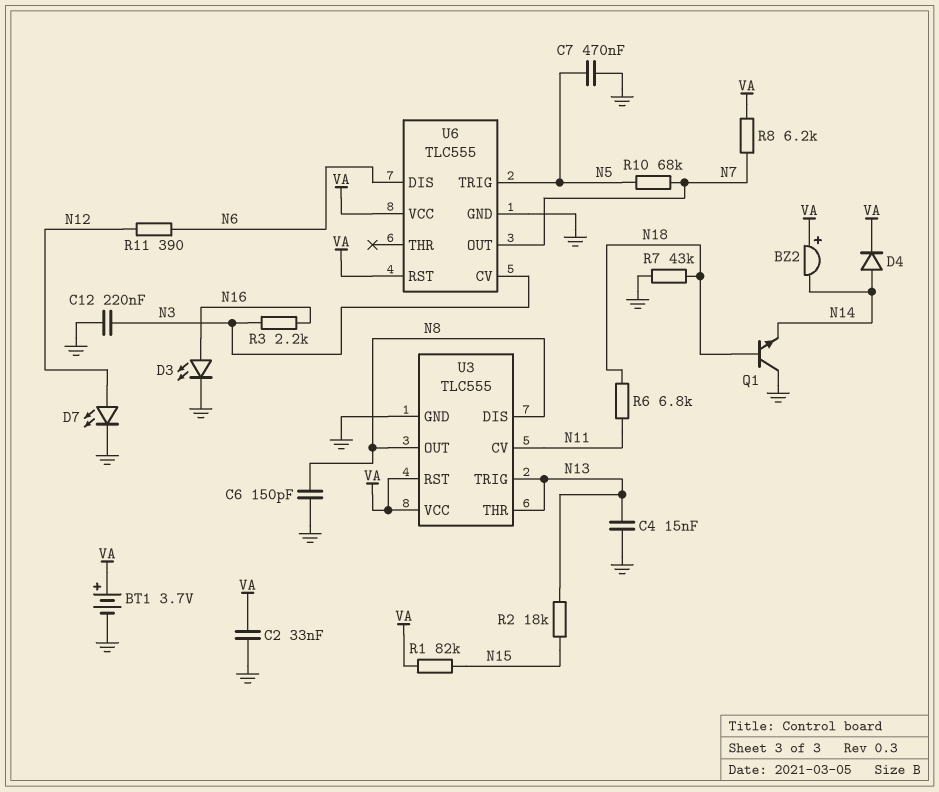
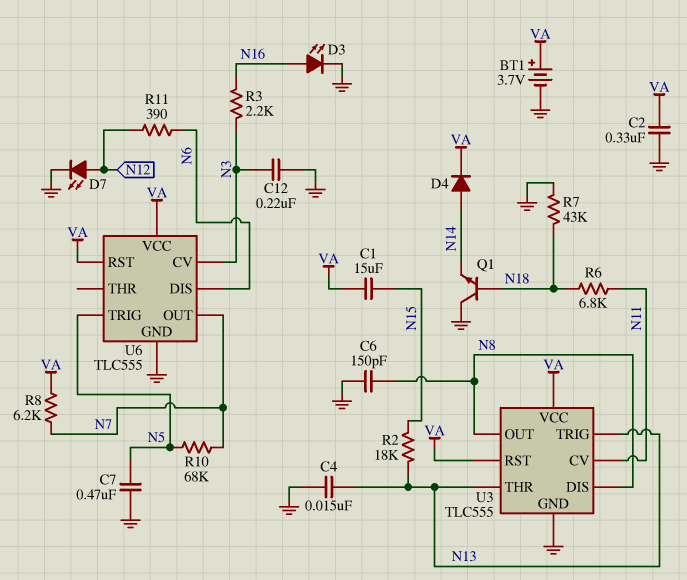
BZ2: buzzer (plus VA, minus N14) -> none
C1: none -> 15uF (N15, VA)
C2: 33nF (GND, VA) -> 330nF (GND, VA)
R1: 82k (N15, VA) -> none

